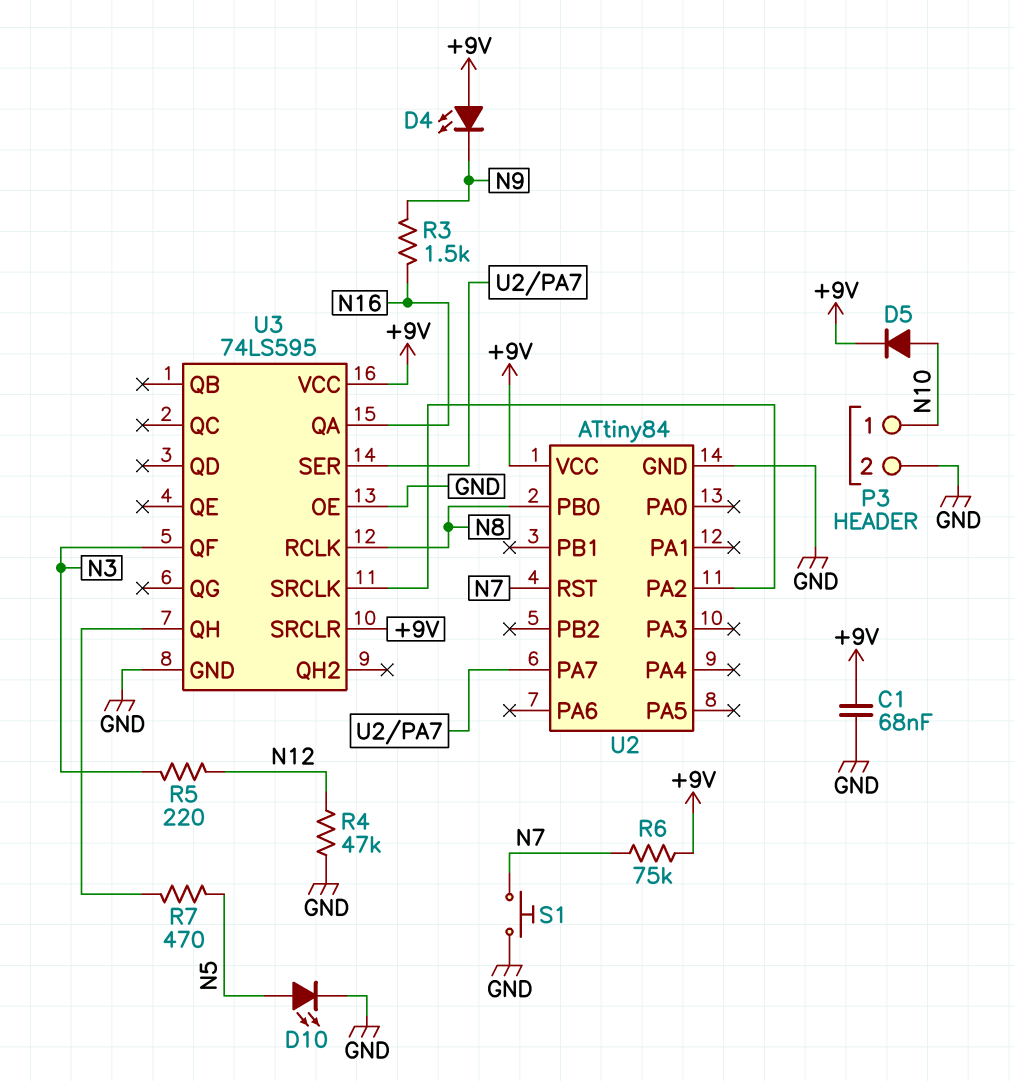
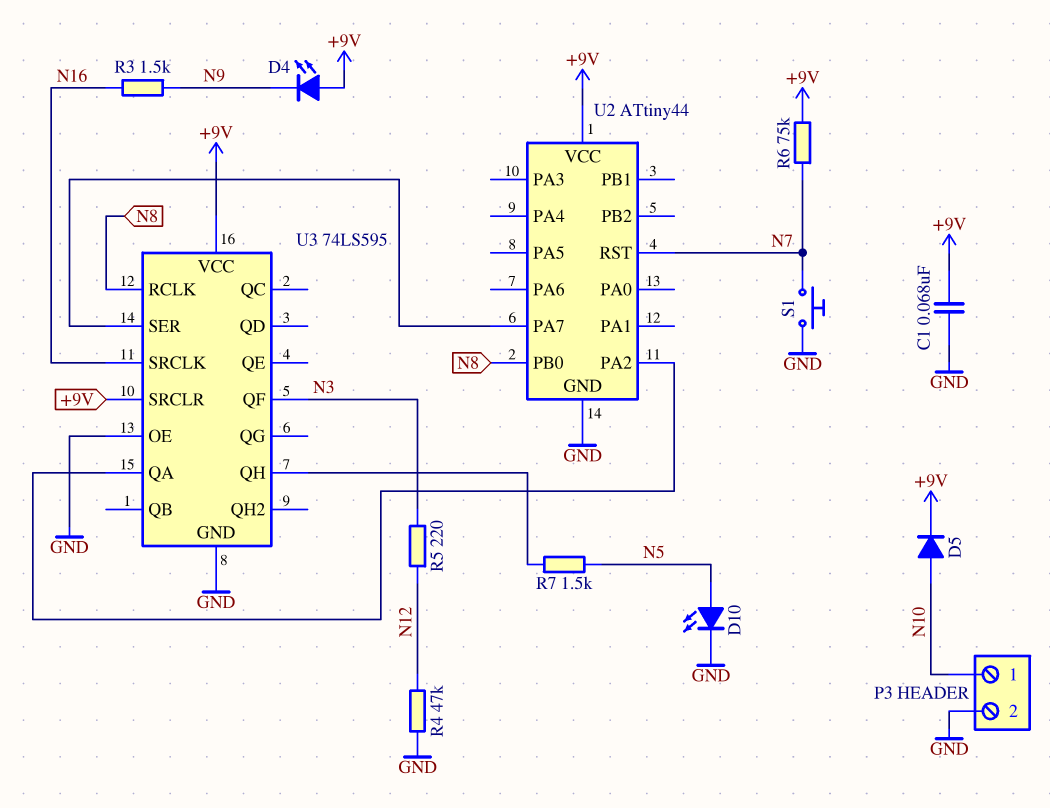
R7: 470 (N5, U3/QH) -> 1.5k (N5, U3/QH)
U2: ATtiny84 -> ATtiny44
U3 pin QA: N16 -> U2/PA2
U3 pin SRCLK: U2/PA2 -> N16

